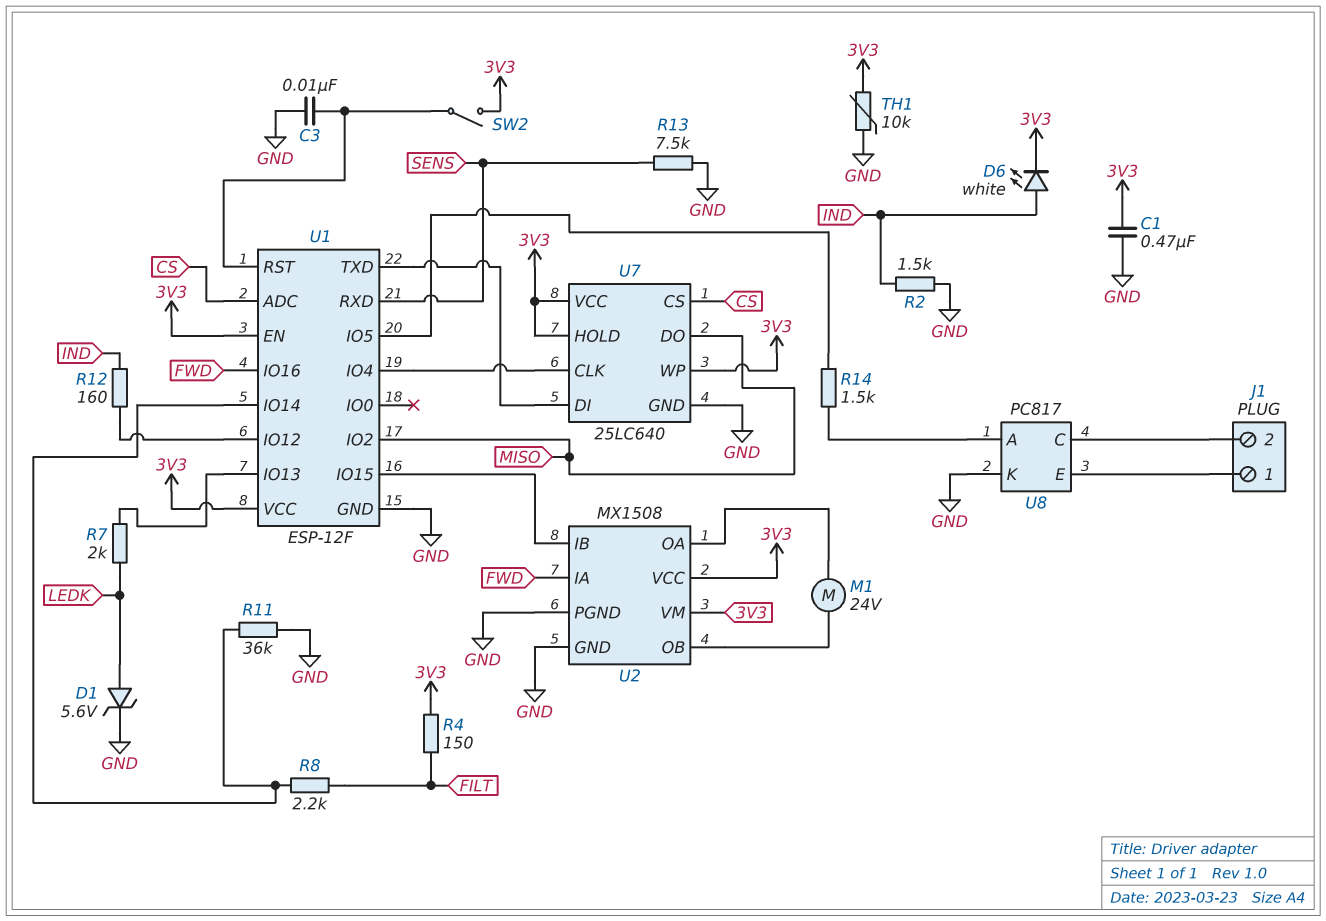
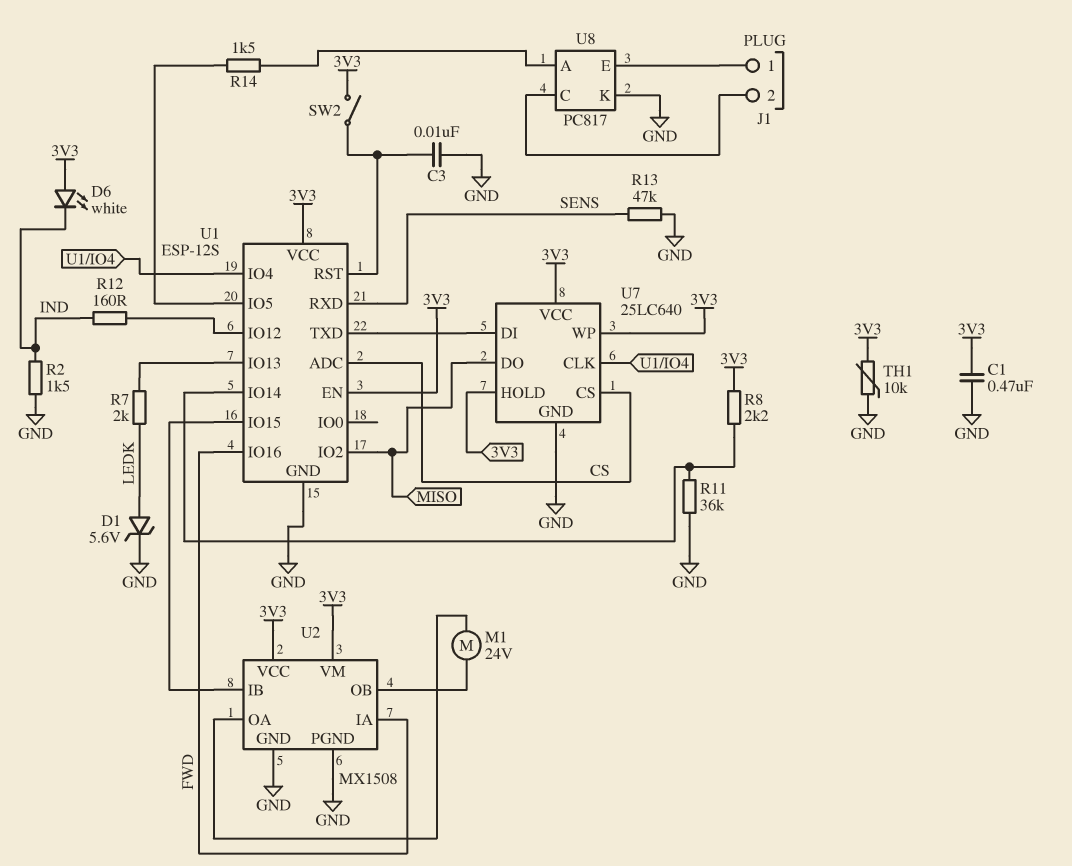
D6: LED white (A IND, K 3V3) -> LED white (A 3V3, K IND)
R4: 150 (3V3, FILT) -> none
R8: 2.2k (FILT, U1/IO14) -> 2.2k (3V3, U1/IO14)
R13: 7.5k (GND, SENS) -> 47k (GND, SENS)
U1: ESP-12F -> ESP-12S

